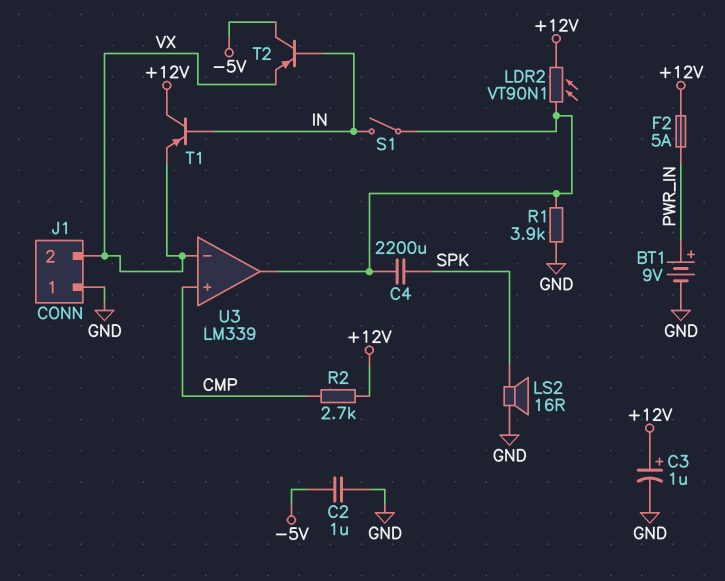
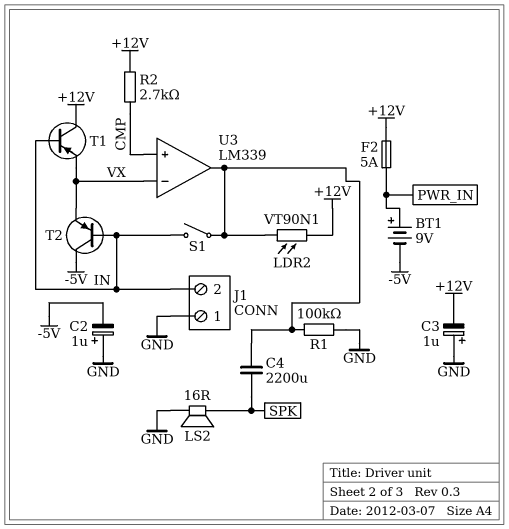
BT1: 9V (plus PWR_IN, minus GND) -> 9V (plus PWR_IN, minus -5V)
C2: 1uF (-5V, GND) -> 1uF (plus GND, minus -5V)
C3: 1uF (plus +12V, minus GND) -> 1uF (plus GND, minus +12V)
J1 pin 2: VX -> IN
R1: 3.9k (GND, U3/out) -> 100k (GND, U3/out)

